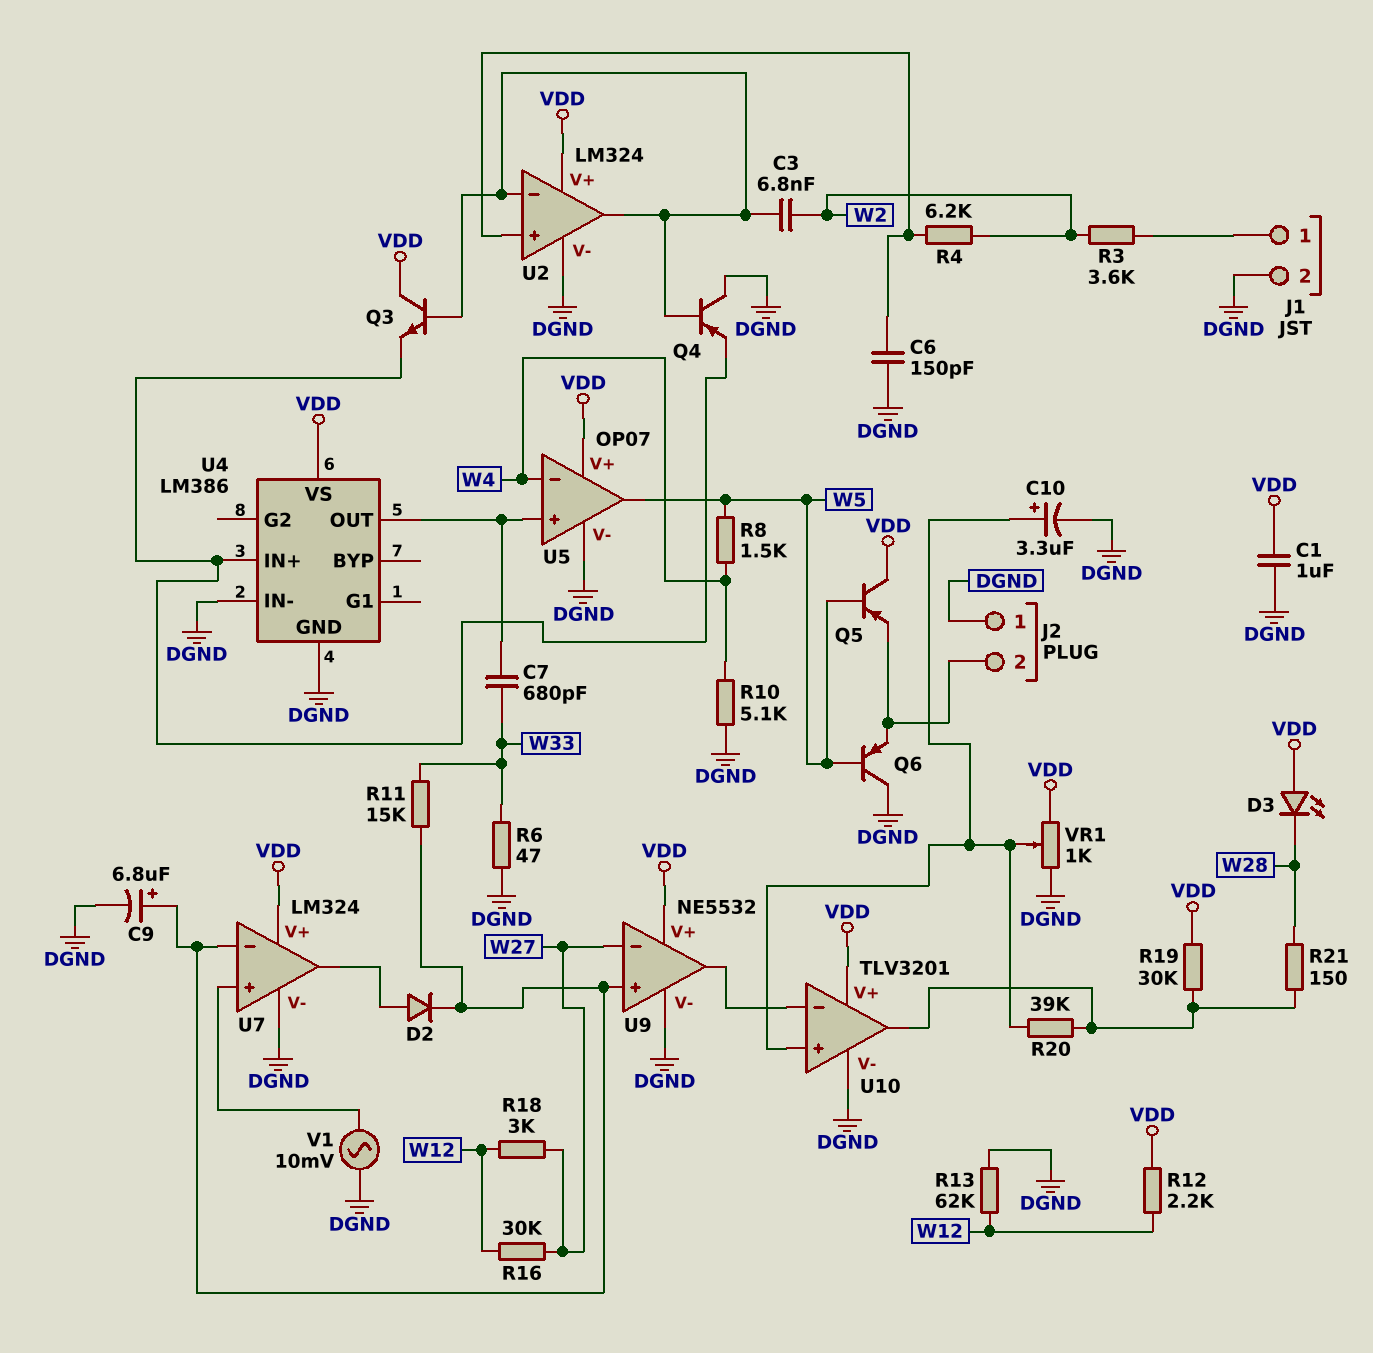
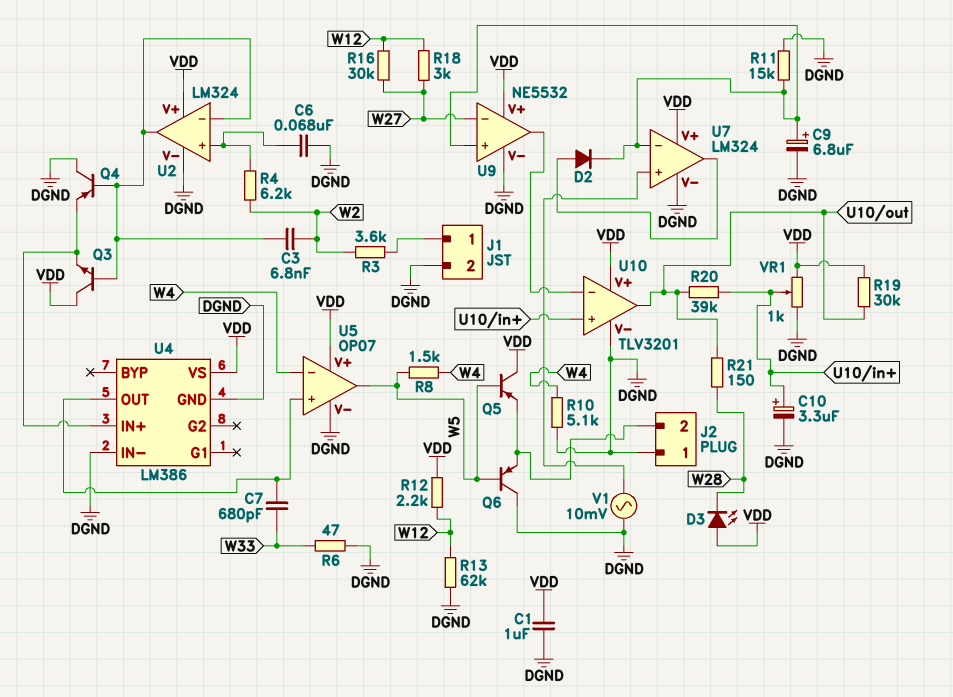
C6: 150pF (DGND, U2/in+) -> 68nF (DGND, U2/in+)
R11: 15k (U7/in-, W33) -> 15k (DGND, U7/in-)

